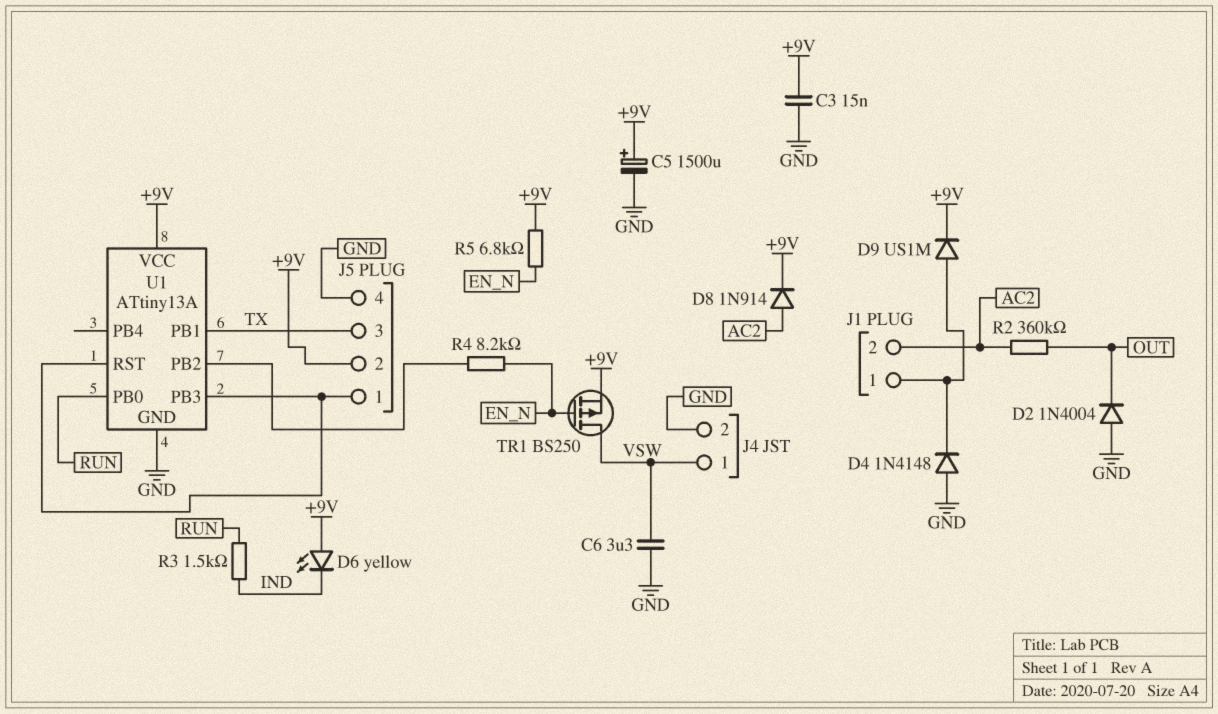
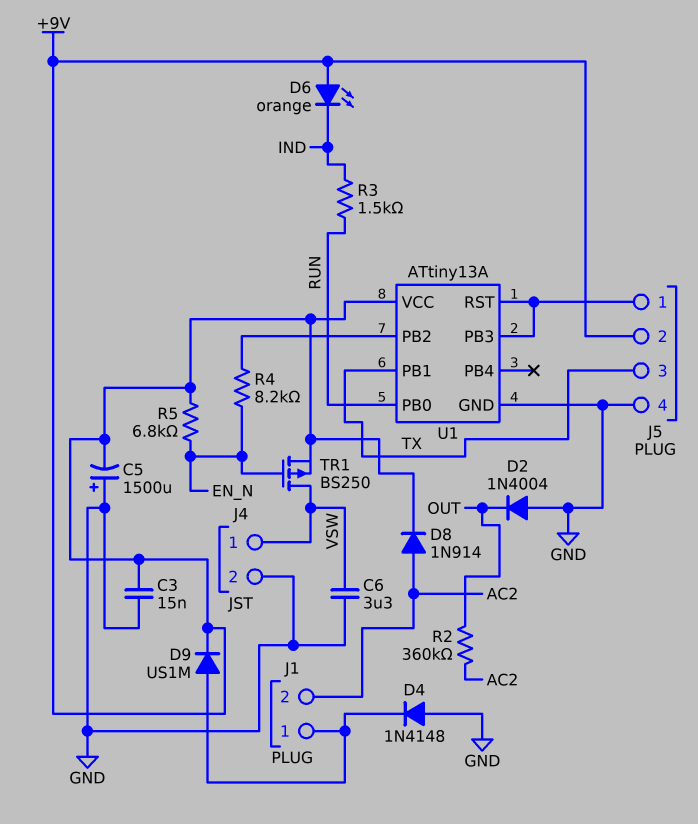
C5: 1500uF (plus +9V, minus GND) -> 1500uF (plus GND, minus +9V)
D6: LED yellow (A +9V, K IND) -> LED orange (A +9V, K IND)

